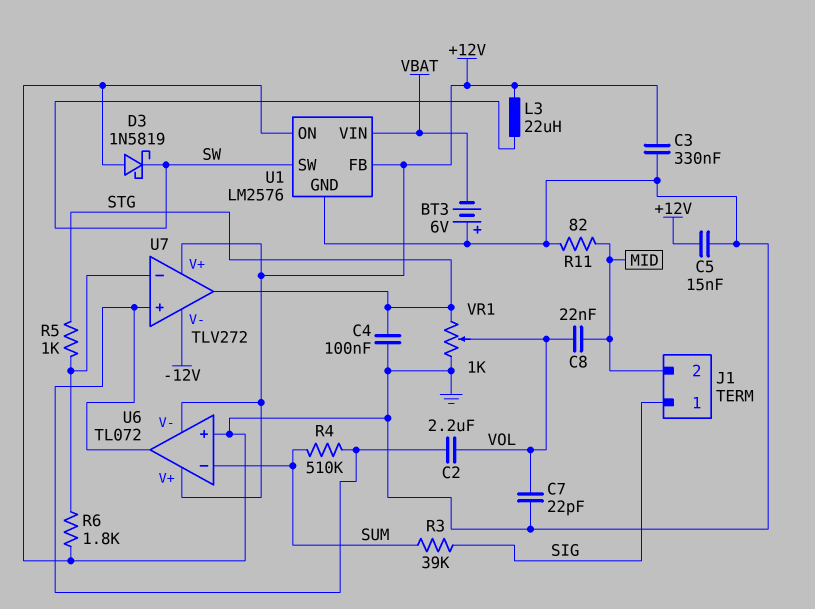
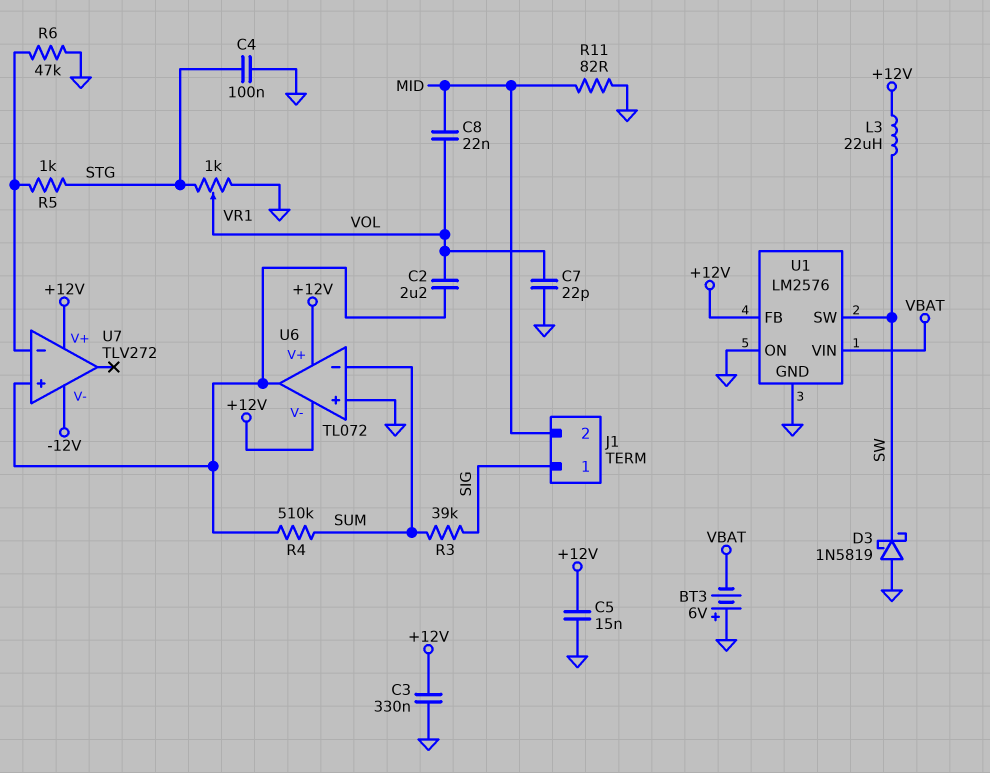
R6: 1.8k (GND, U7/in-) -> 47k (GND, U7/in-)
U7 pin out: STG -> none

